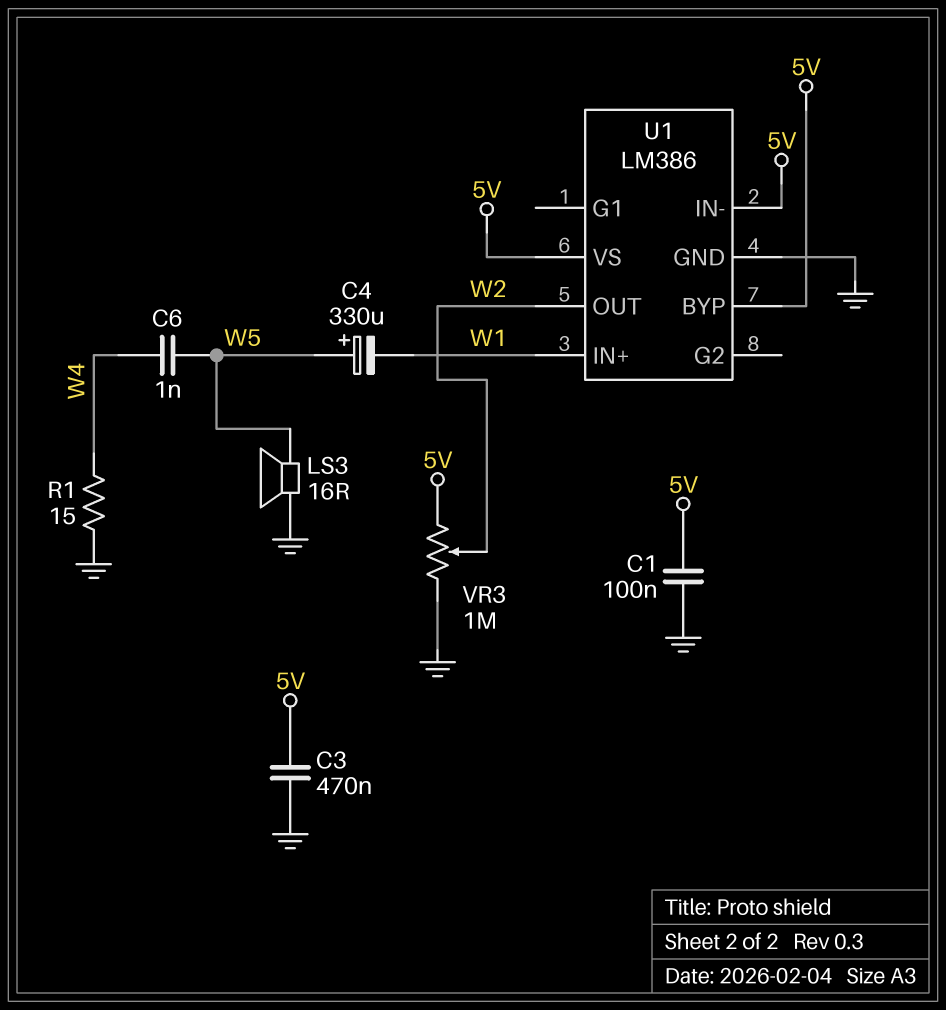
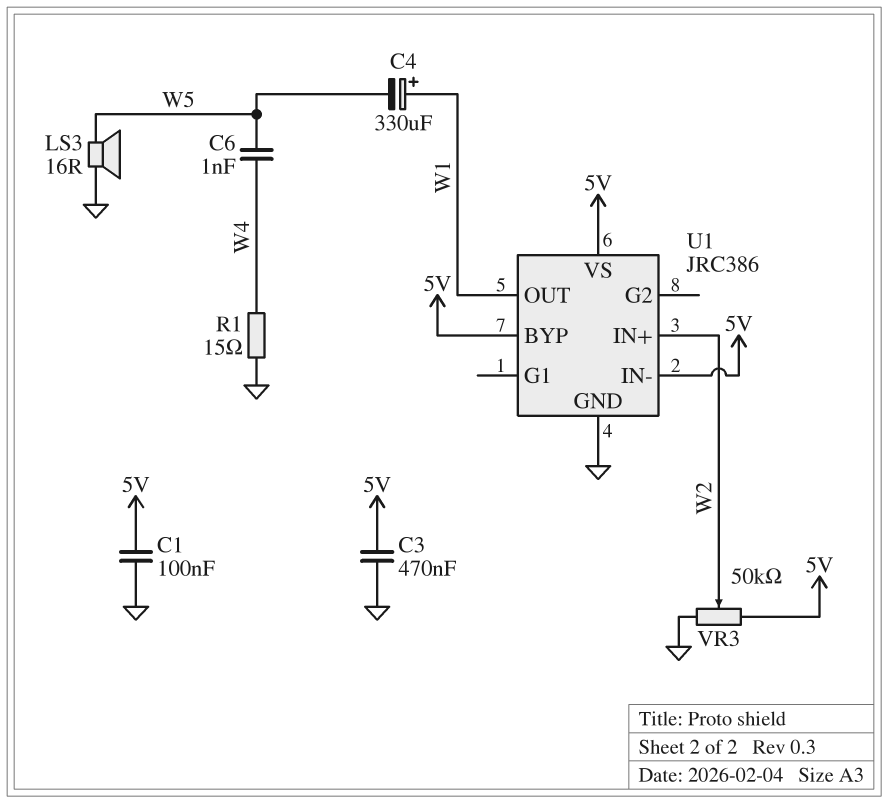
C4: 330uF (plus W5, minus W1) -> 330uF (plus W1, minus W5)
U1: LM386 -> JRC386
U1 pin IN+: W1 -> W2
U1 pin OUT: W2 -> W1
VR3: 1M (5V, GND, wiper W2) -> 50k (5V, GND, wiper W2)

